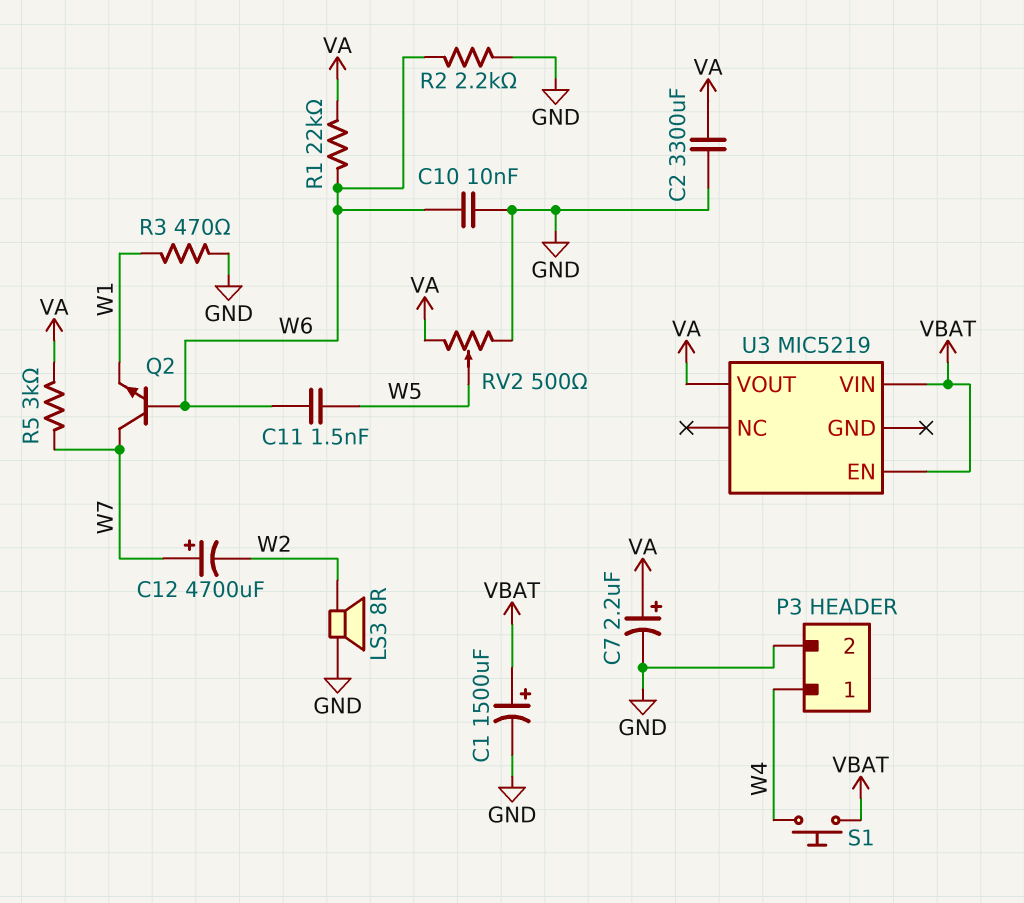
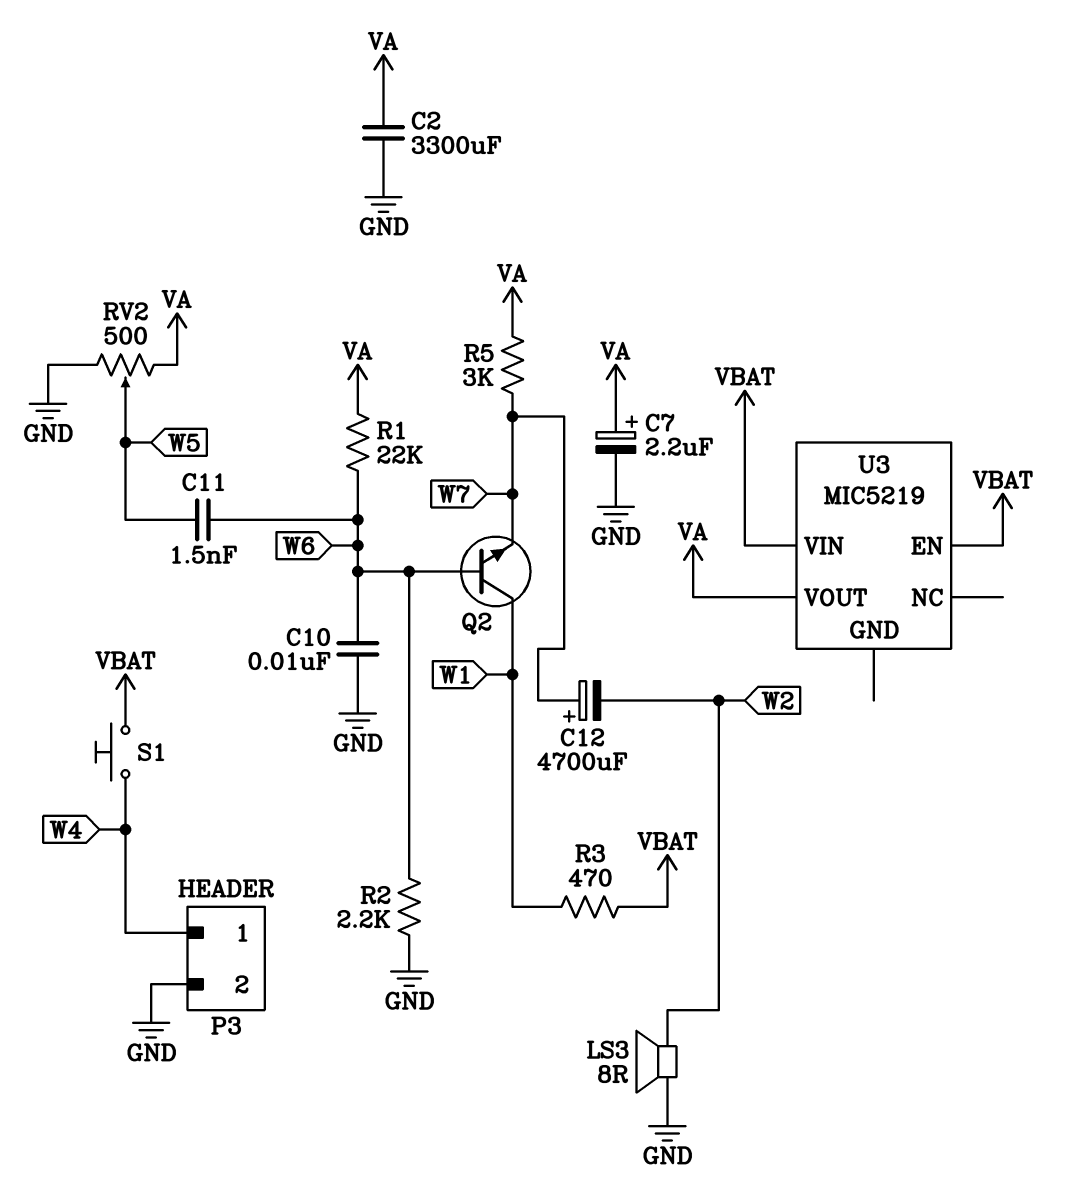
C1: 1500uF (plus VBAT, minus GND) -> none
Q2: NPN (B W6, C W7, E W1) -> NPN (B W6, C W1, E W7)
R3: 470 (GND, W1) -> 470 (VBAT, W1)

